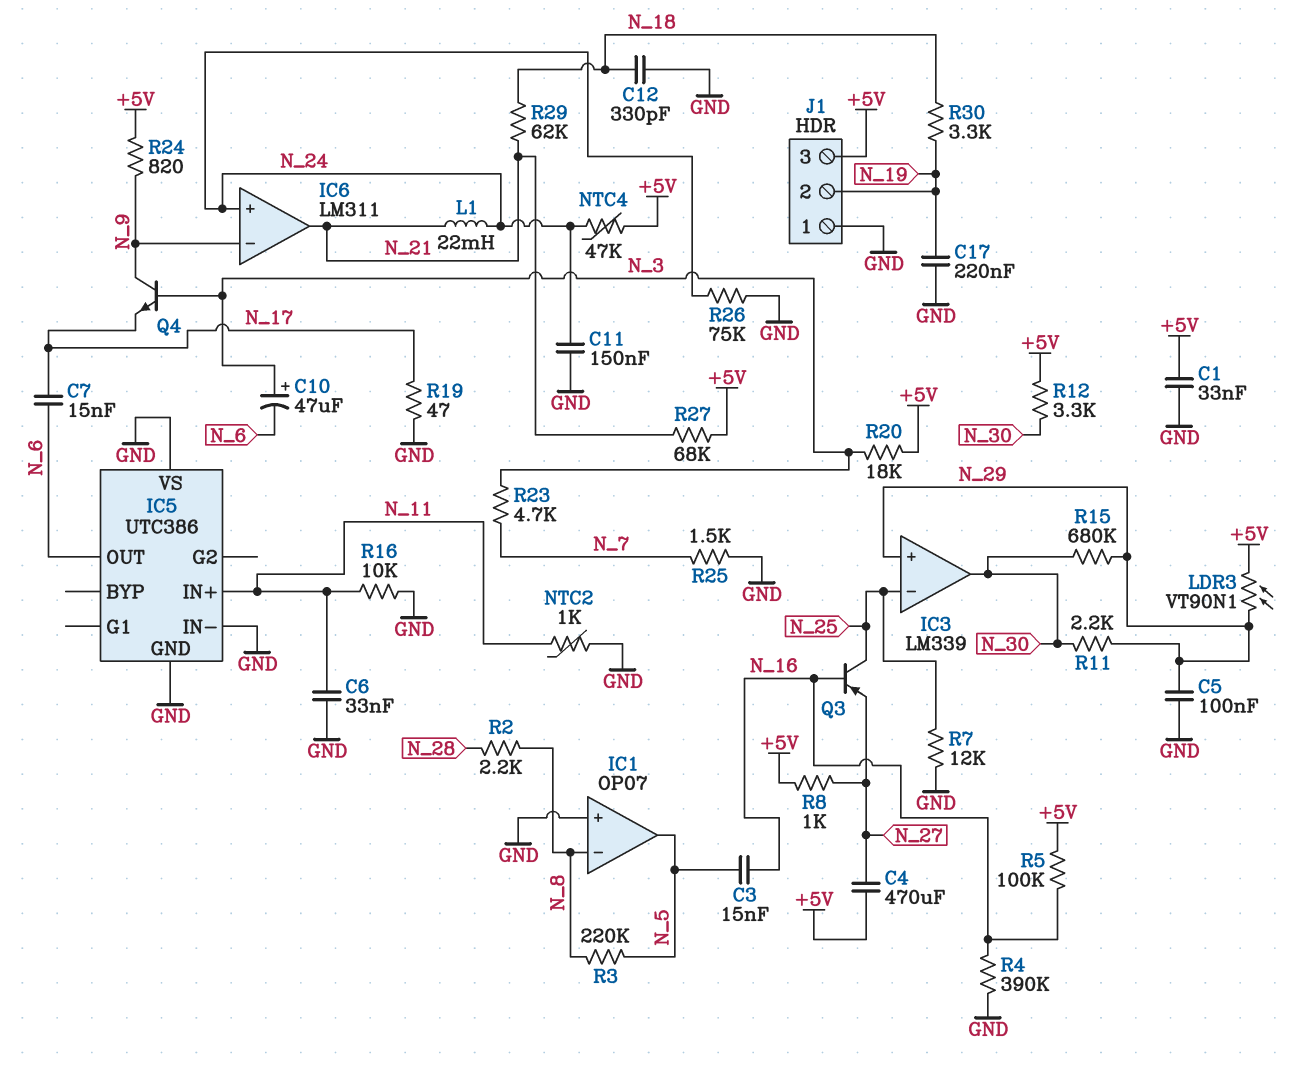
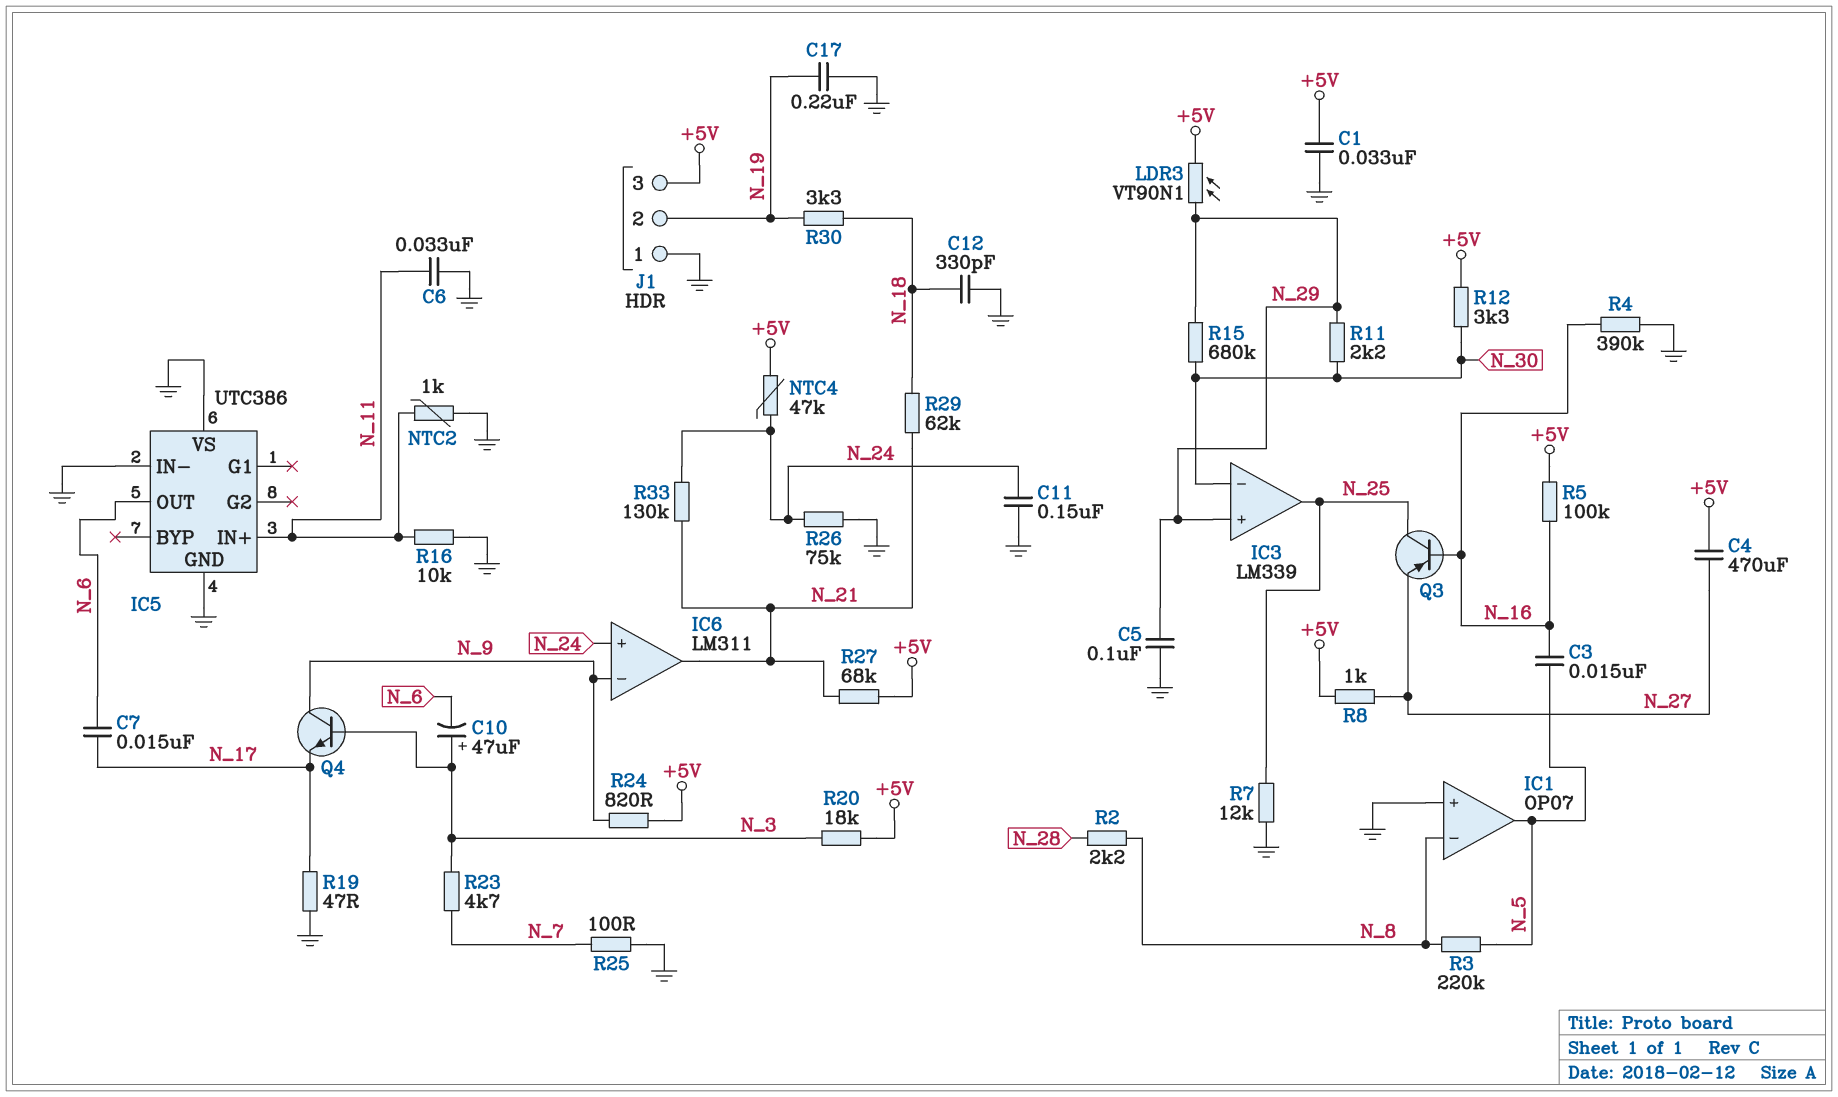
IC3 pin in-: N_25 -> N_30
IC3 pin out: N_30 -> N_25
L1: 22mH (N_21, N_24) -> none
R25: 1.5k (GND, N_7) -> 100 (GND, N_7)
R33: none -> 130k (N_21, N_24)

